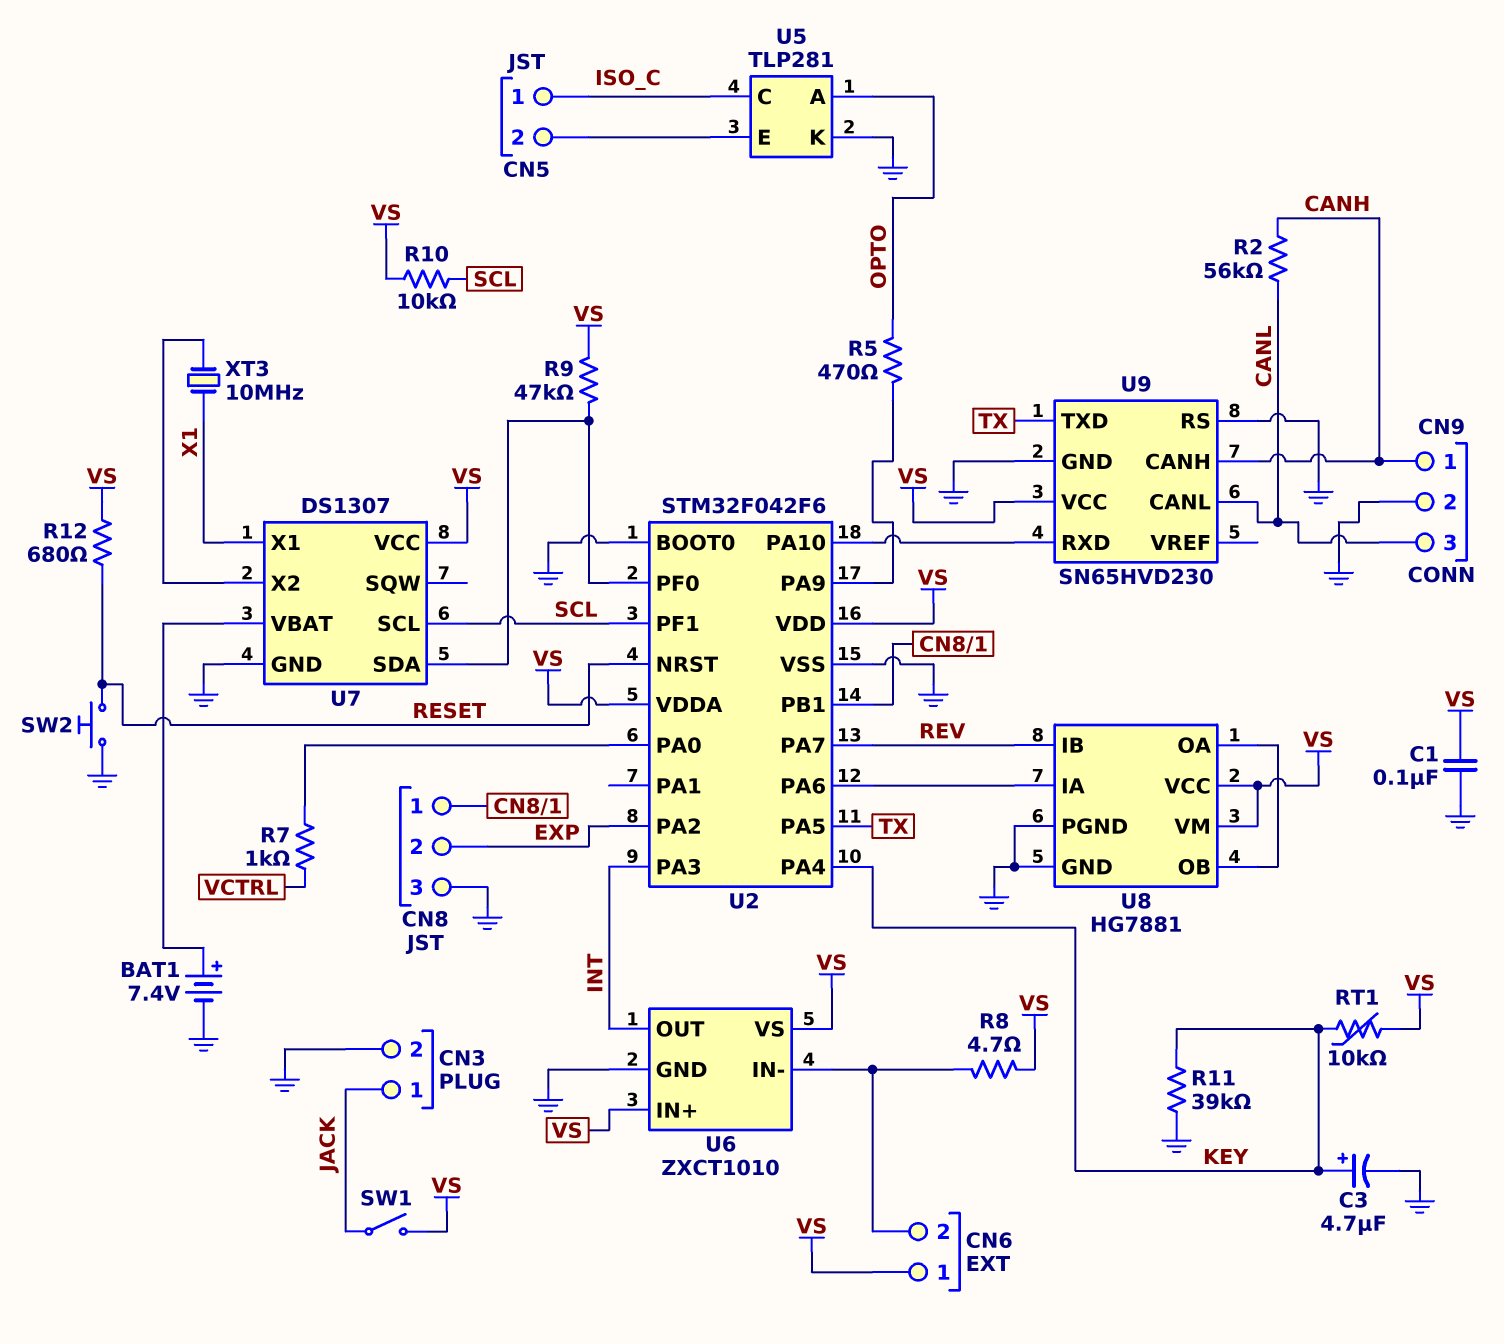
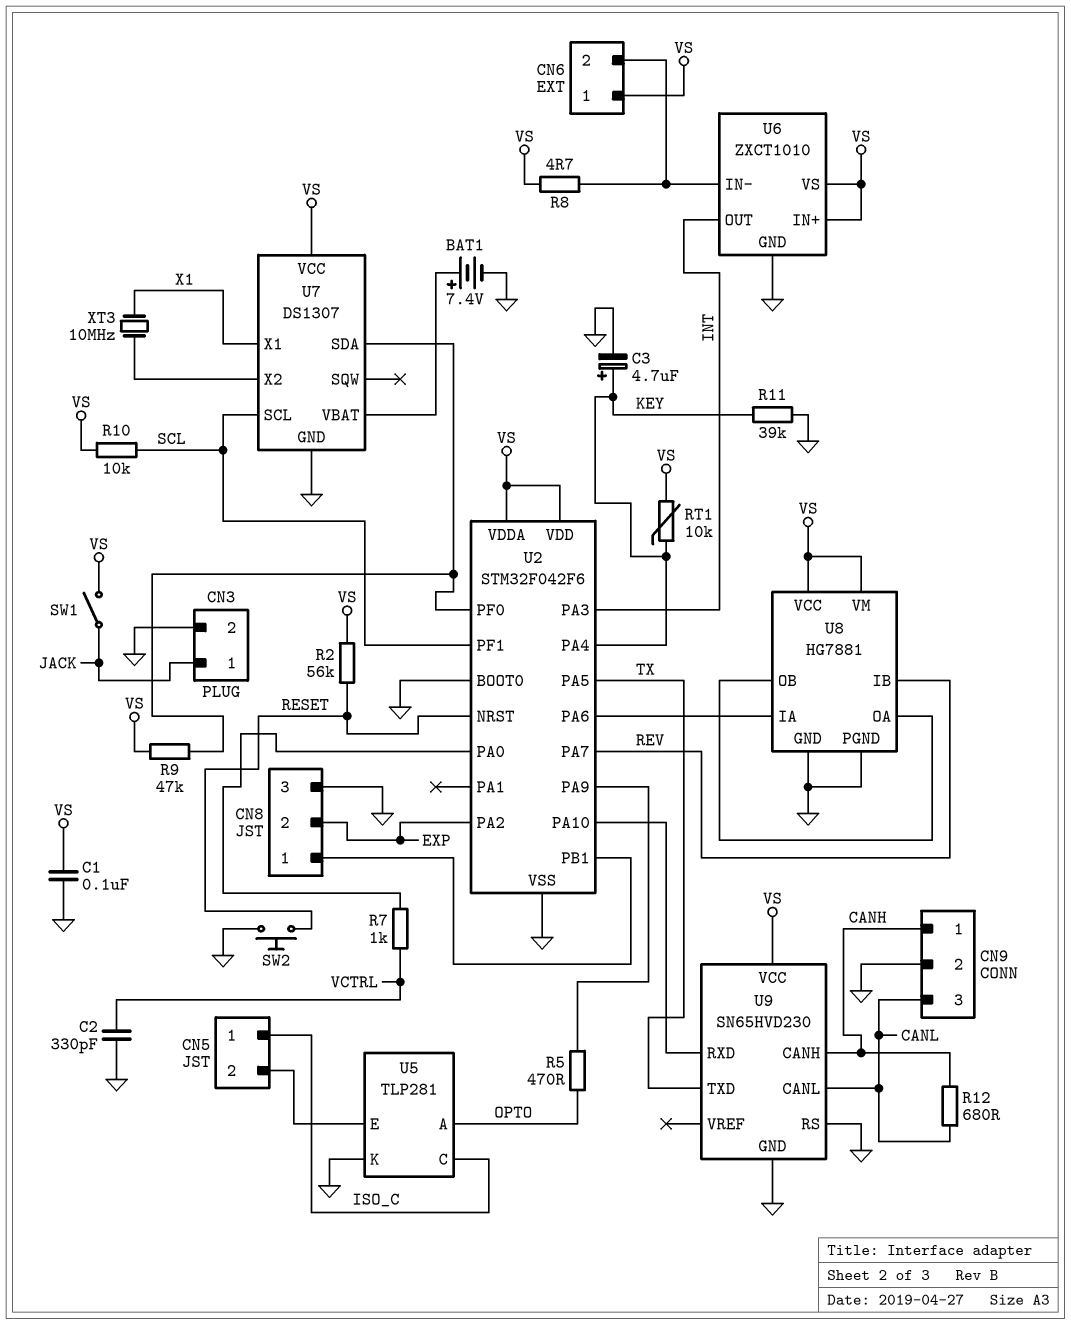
C2: none -> 330pF (GND, VCTRL)
R2: 56k (CANH, CANL) -> 56k (RESET, VS)
R12: 680 (RESET, VS) -> 680 (CANH, CANL)

